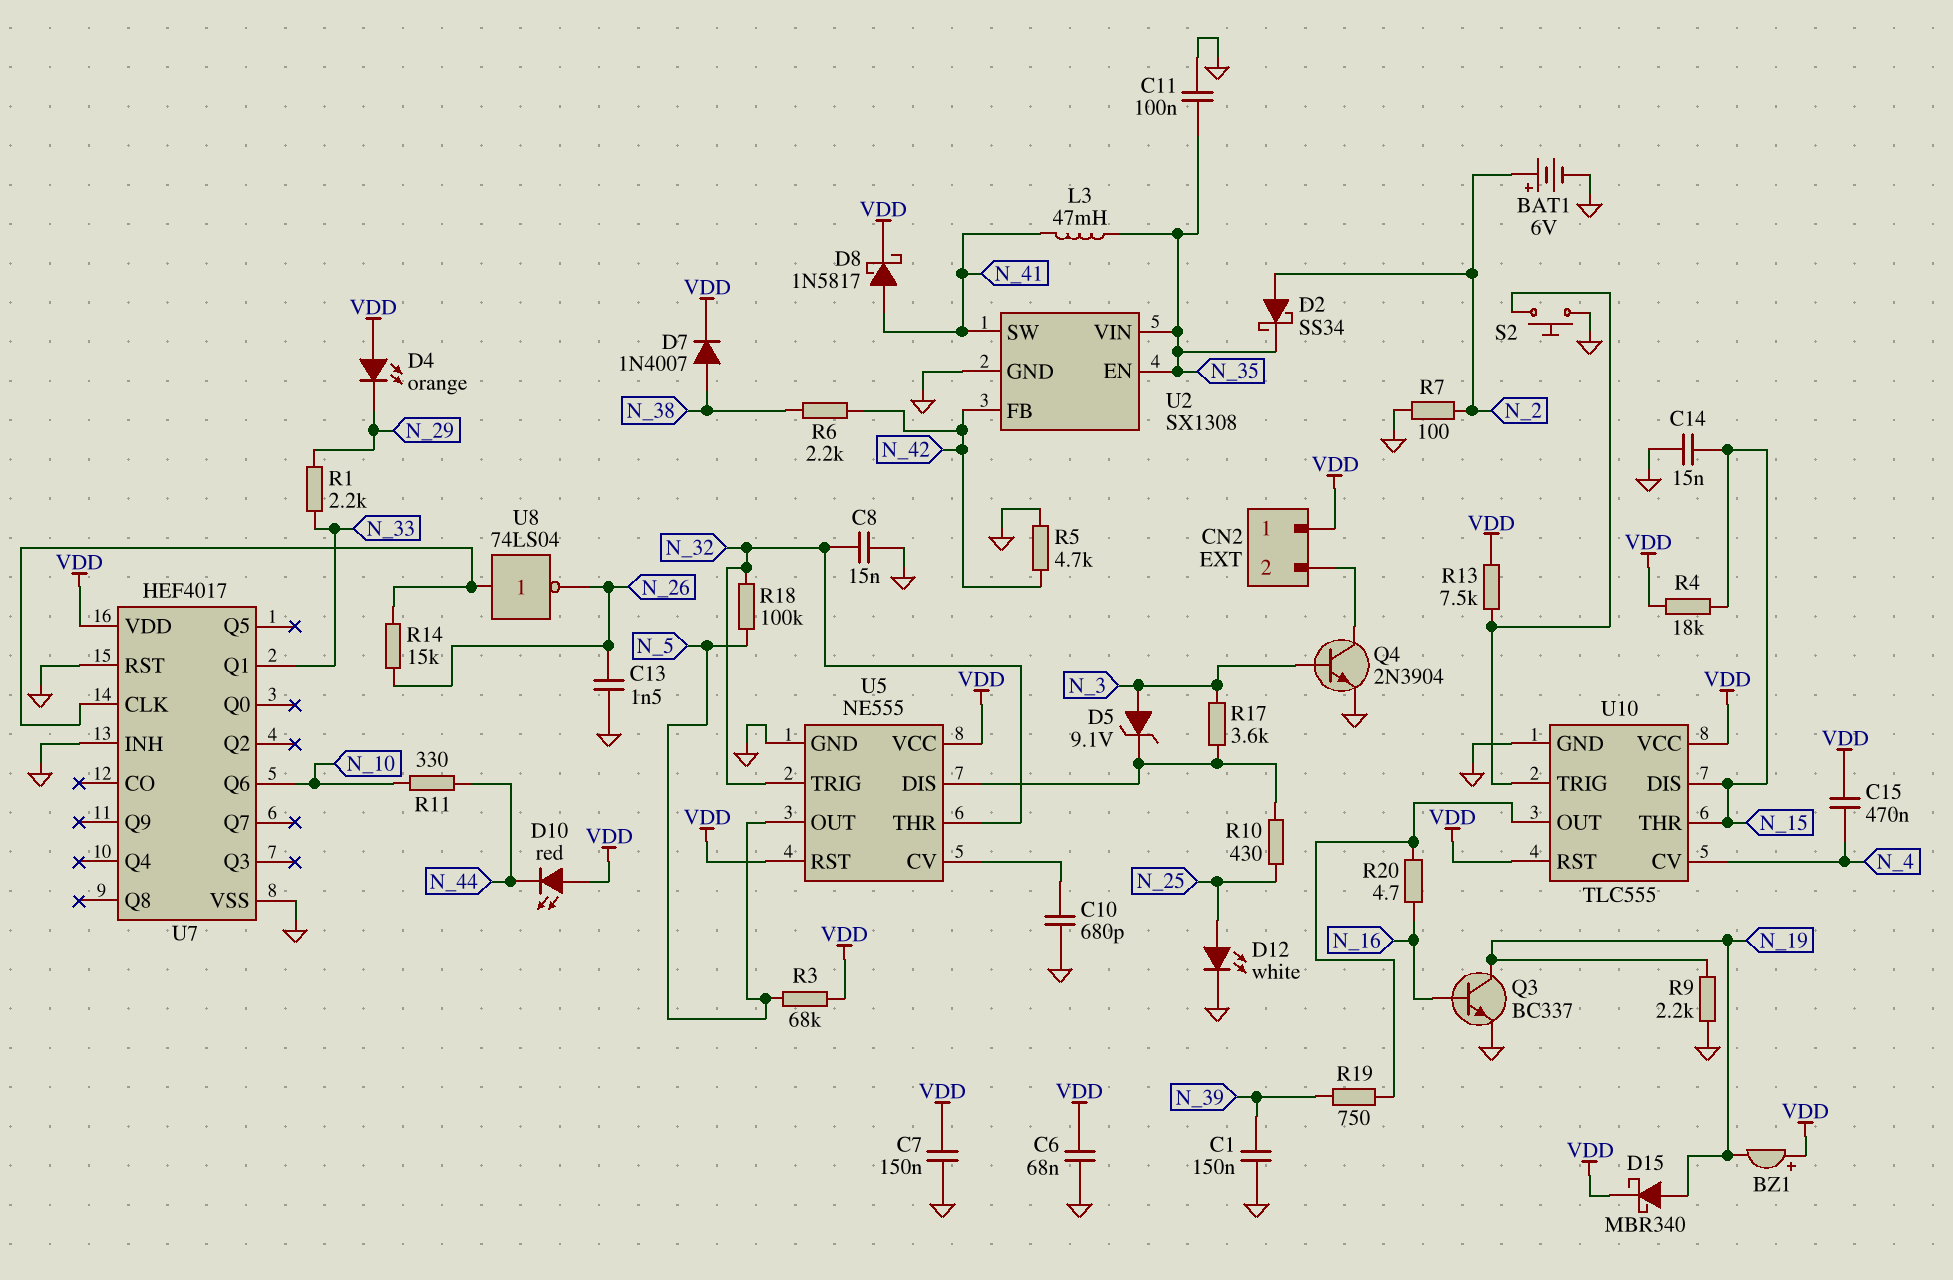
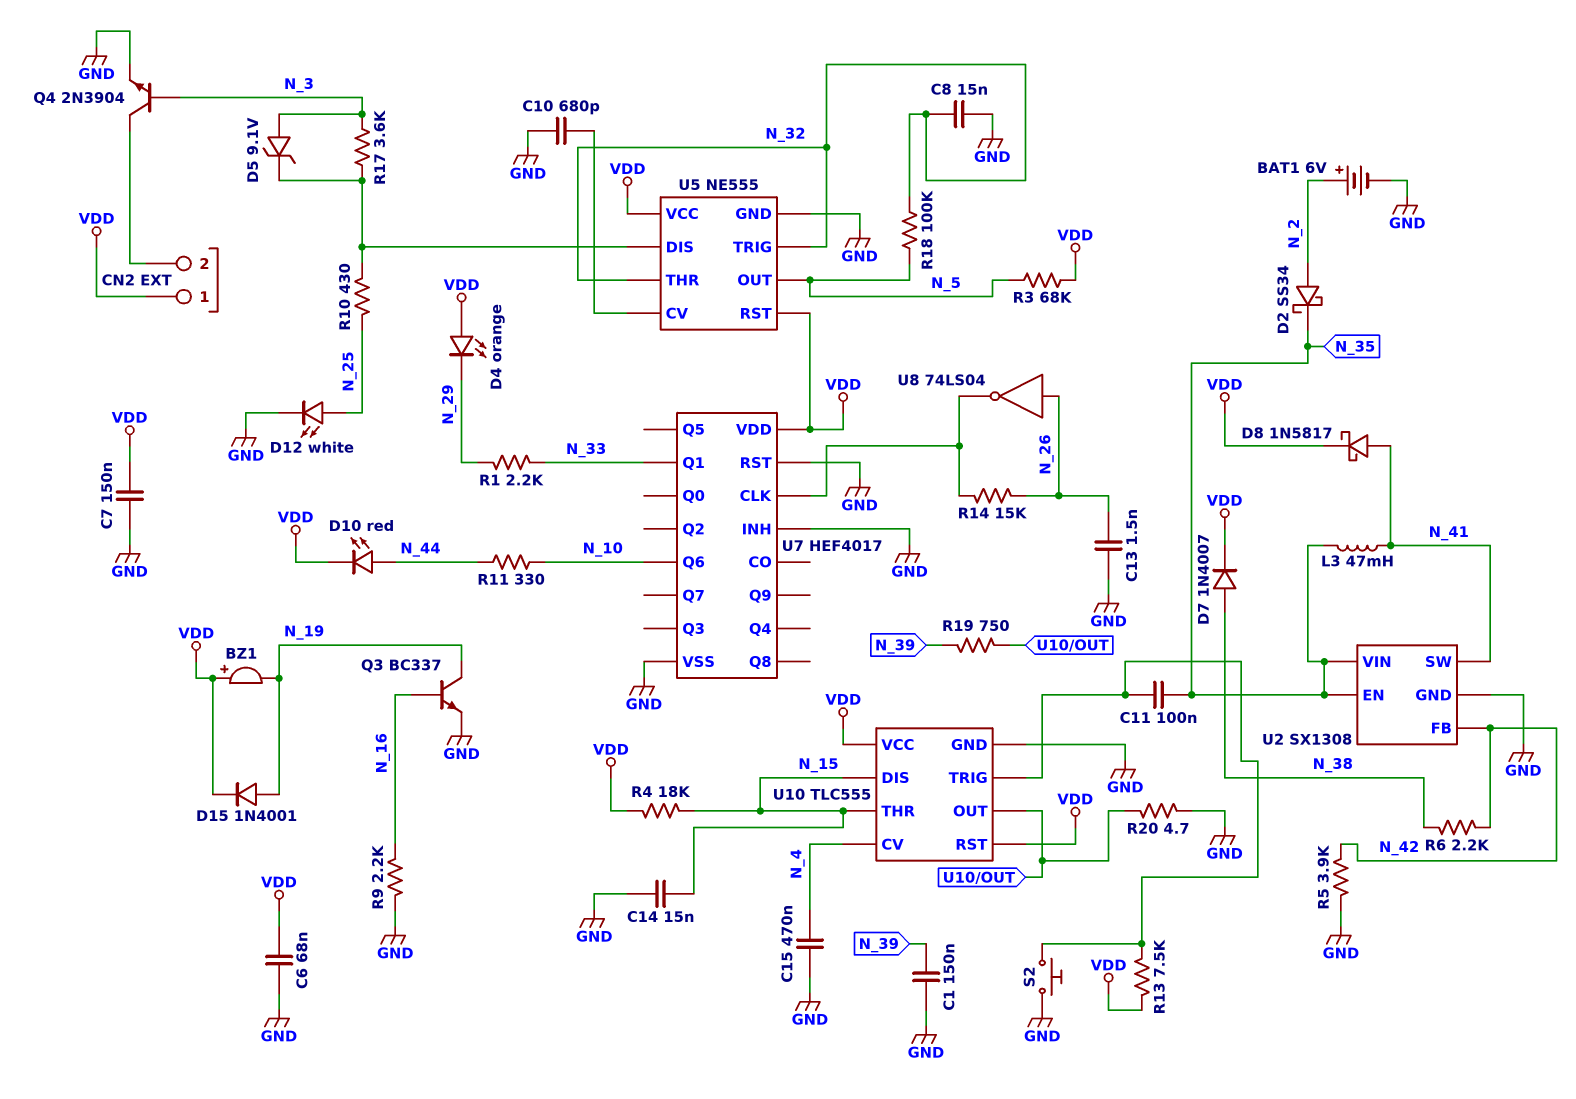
C11: 100nF (GND, N_35) -> 100nF (N_35, U10/TRIG)
C15: 470nF (N_4, VDD) -> 470nF (GND, N_4)
D10: LED red (A VDD, K N_44) -> LED red (A N_44, K VDD)
D15: schottky MBR340 (A N_19, K VDD) -> diode 1N4001 (A N_19, K VDD)
R5: 4.7k (GND, N_42) -> 3.9k (GND, N_42)
R7: 100 (GND, N_2) -> none
R9: 2.2k (GND, N_19) -> 2.2k (GND, N_16)
R20: 4.7 (N_16, U10/OUT) -> 4.7 (GND, U10/OUT)
U8: NOT 74LS04 (in U7/CLK, out N_26) -> NOT 74LS04 (in N_26, out U7/CLK)

